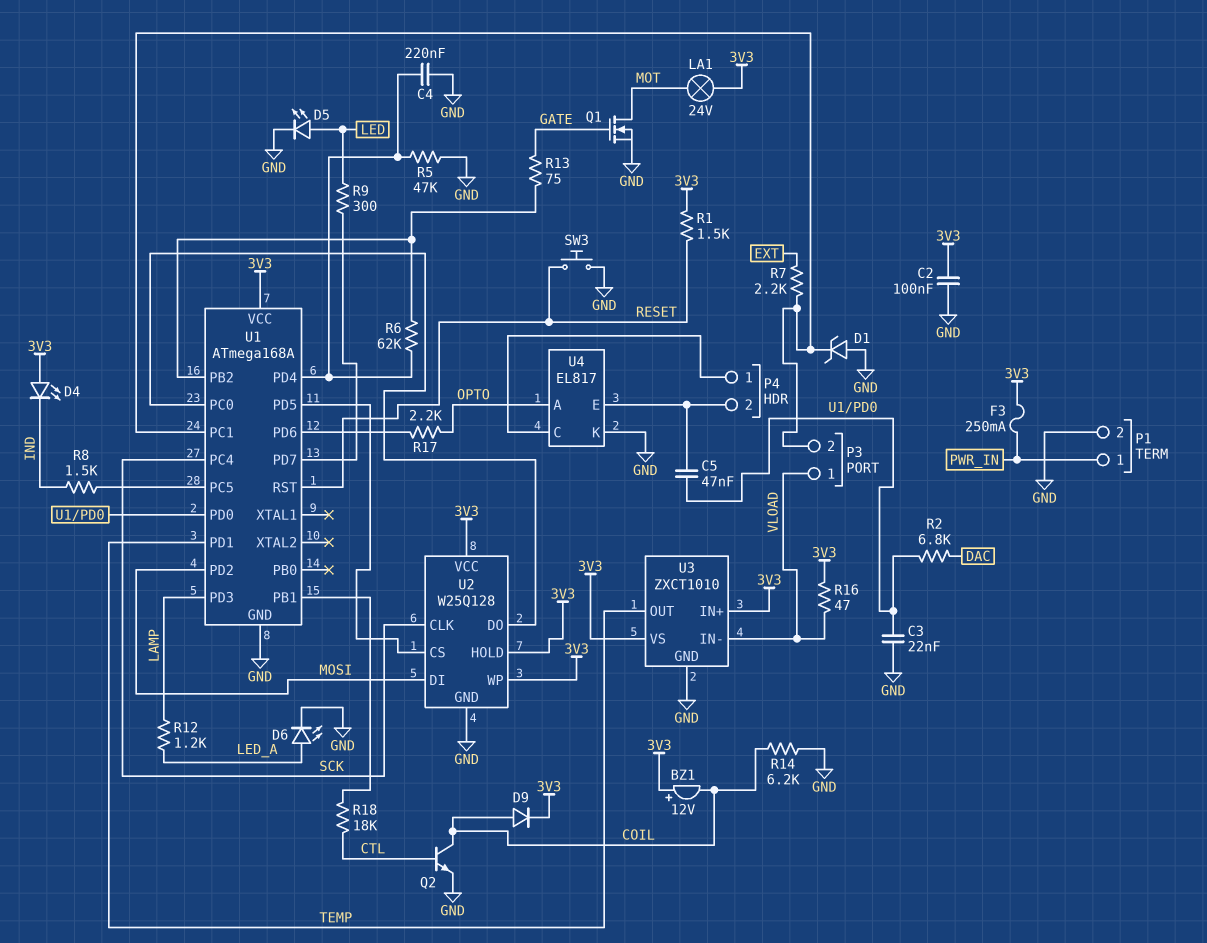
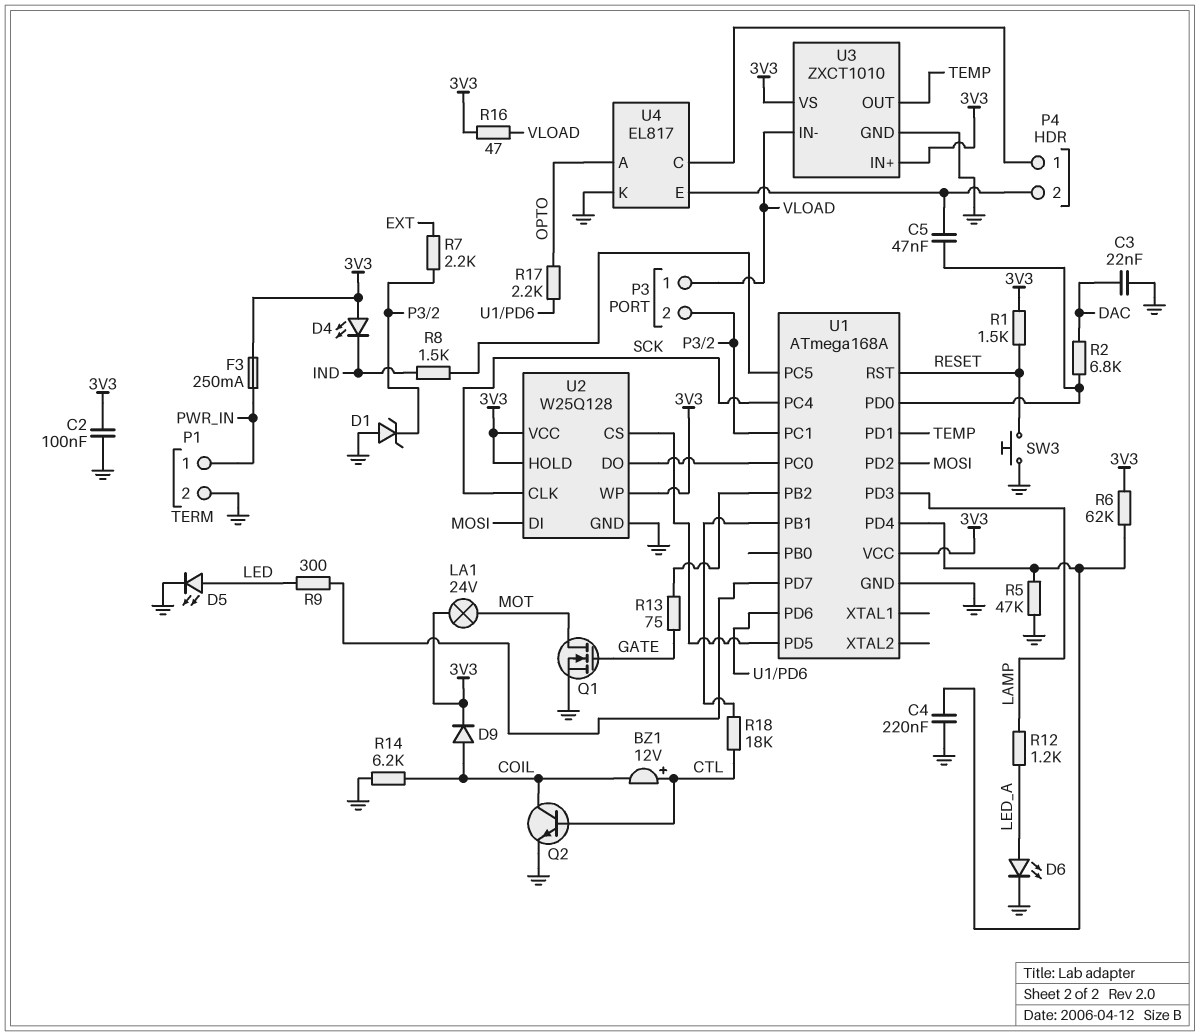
BZ1: buzzer 12V (plus 3V3, minus COIL) -> buzzer 12V (plus CTL, minus COIL)
C3: 22nF (GND, U1/PD0) -> 22nF (DAC, GND)
R6: 62k (U1/PB2, U1/PD4) -> 62k (3V3, U1/PD4)

